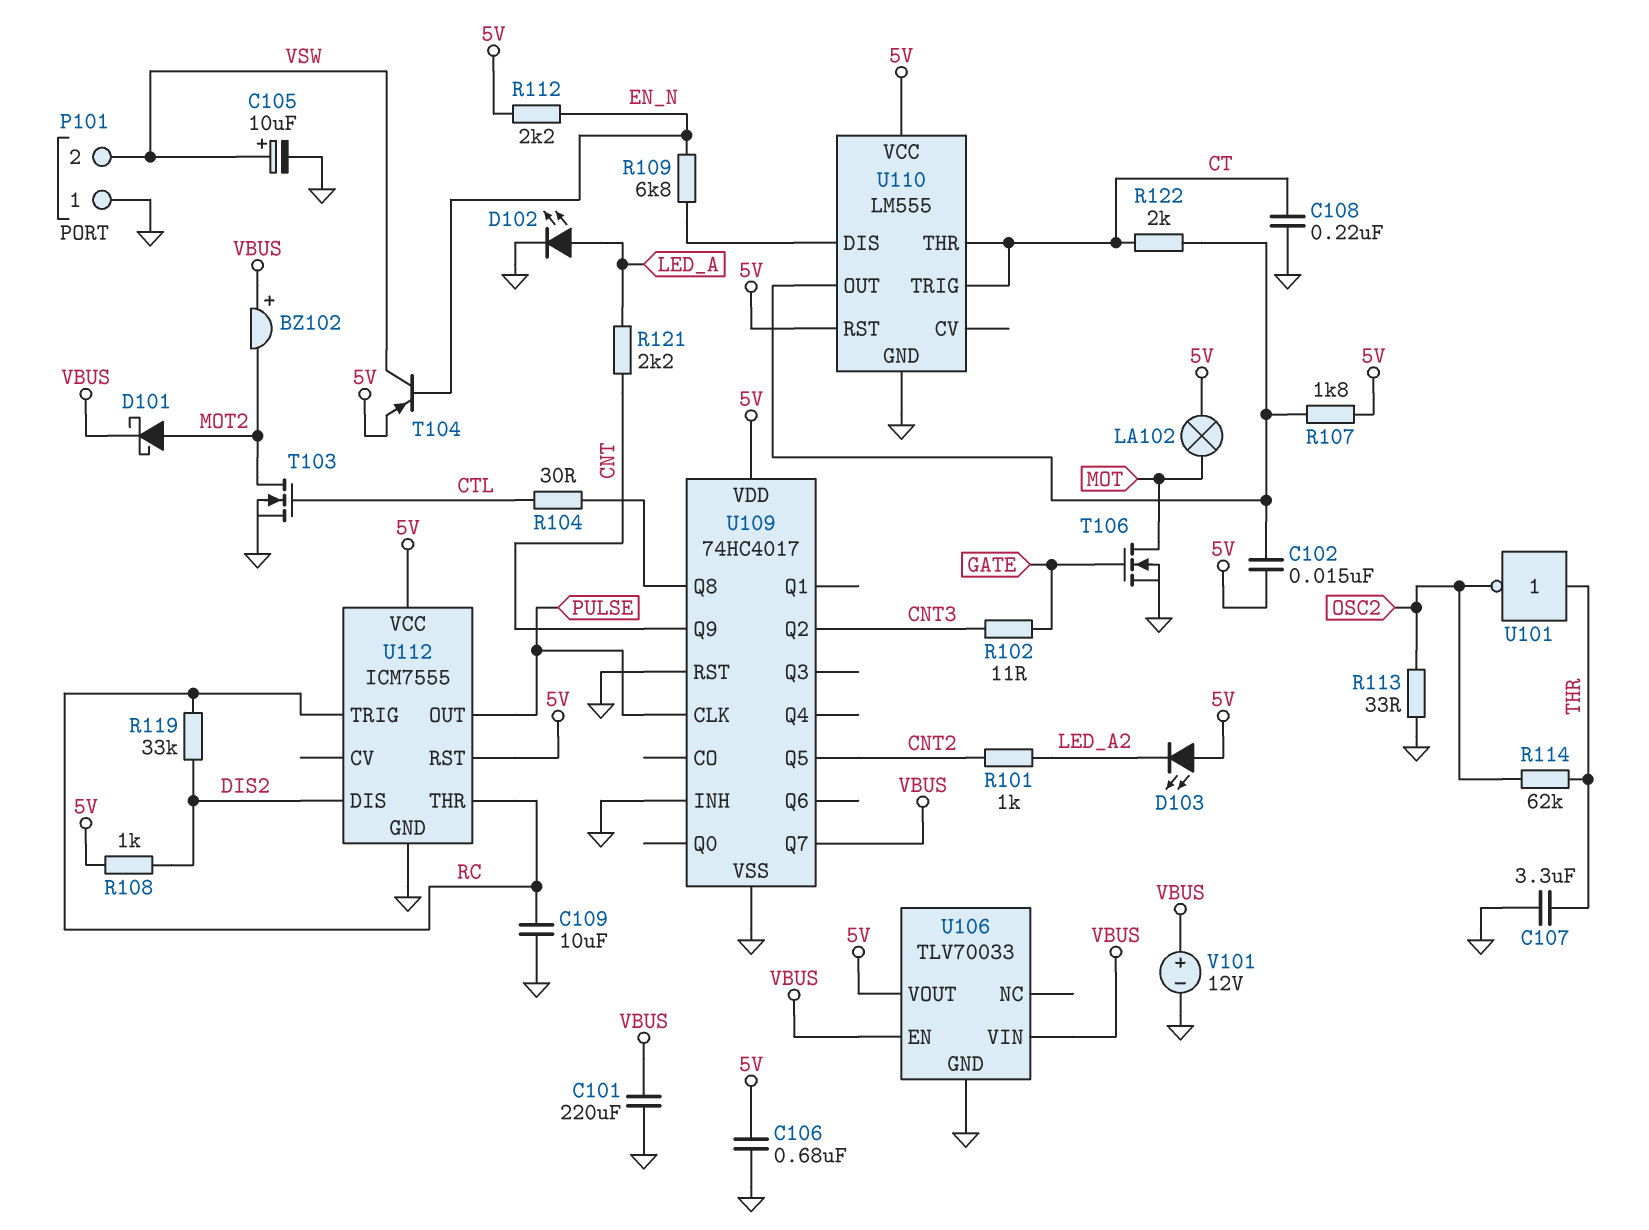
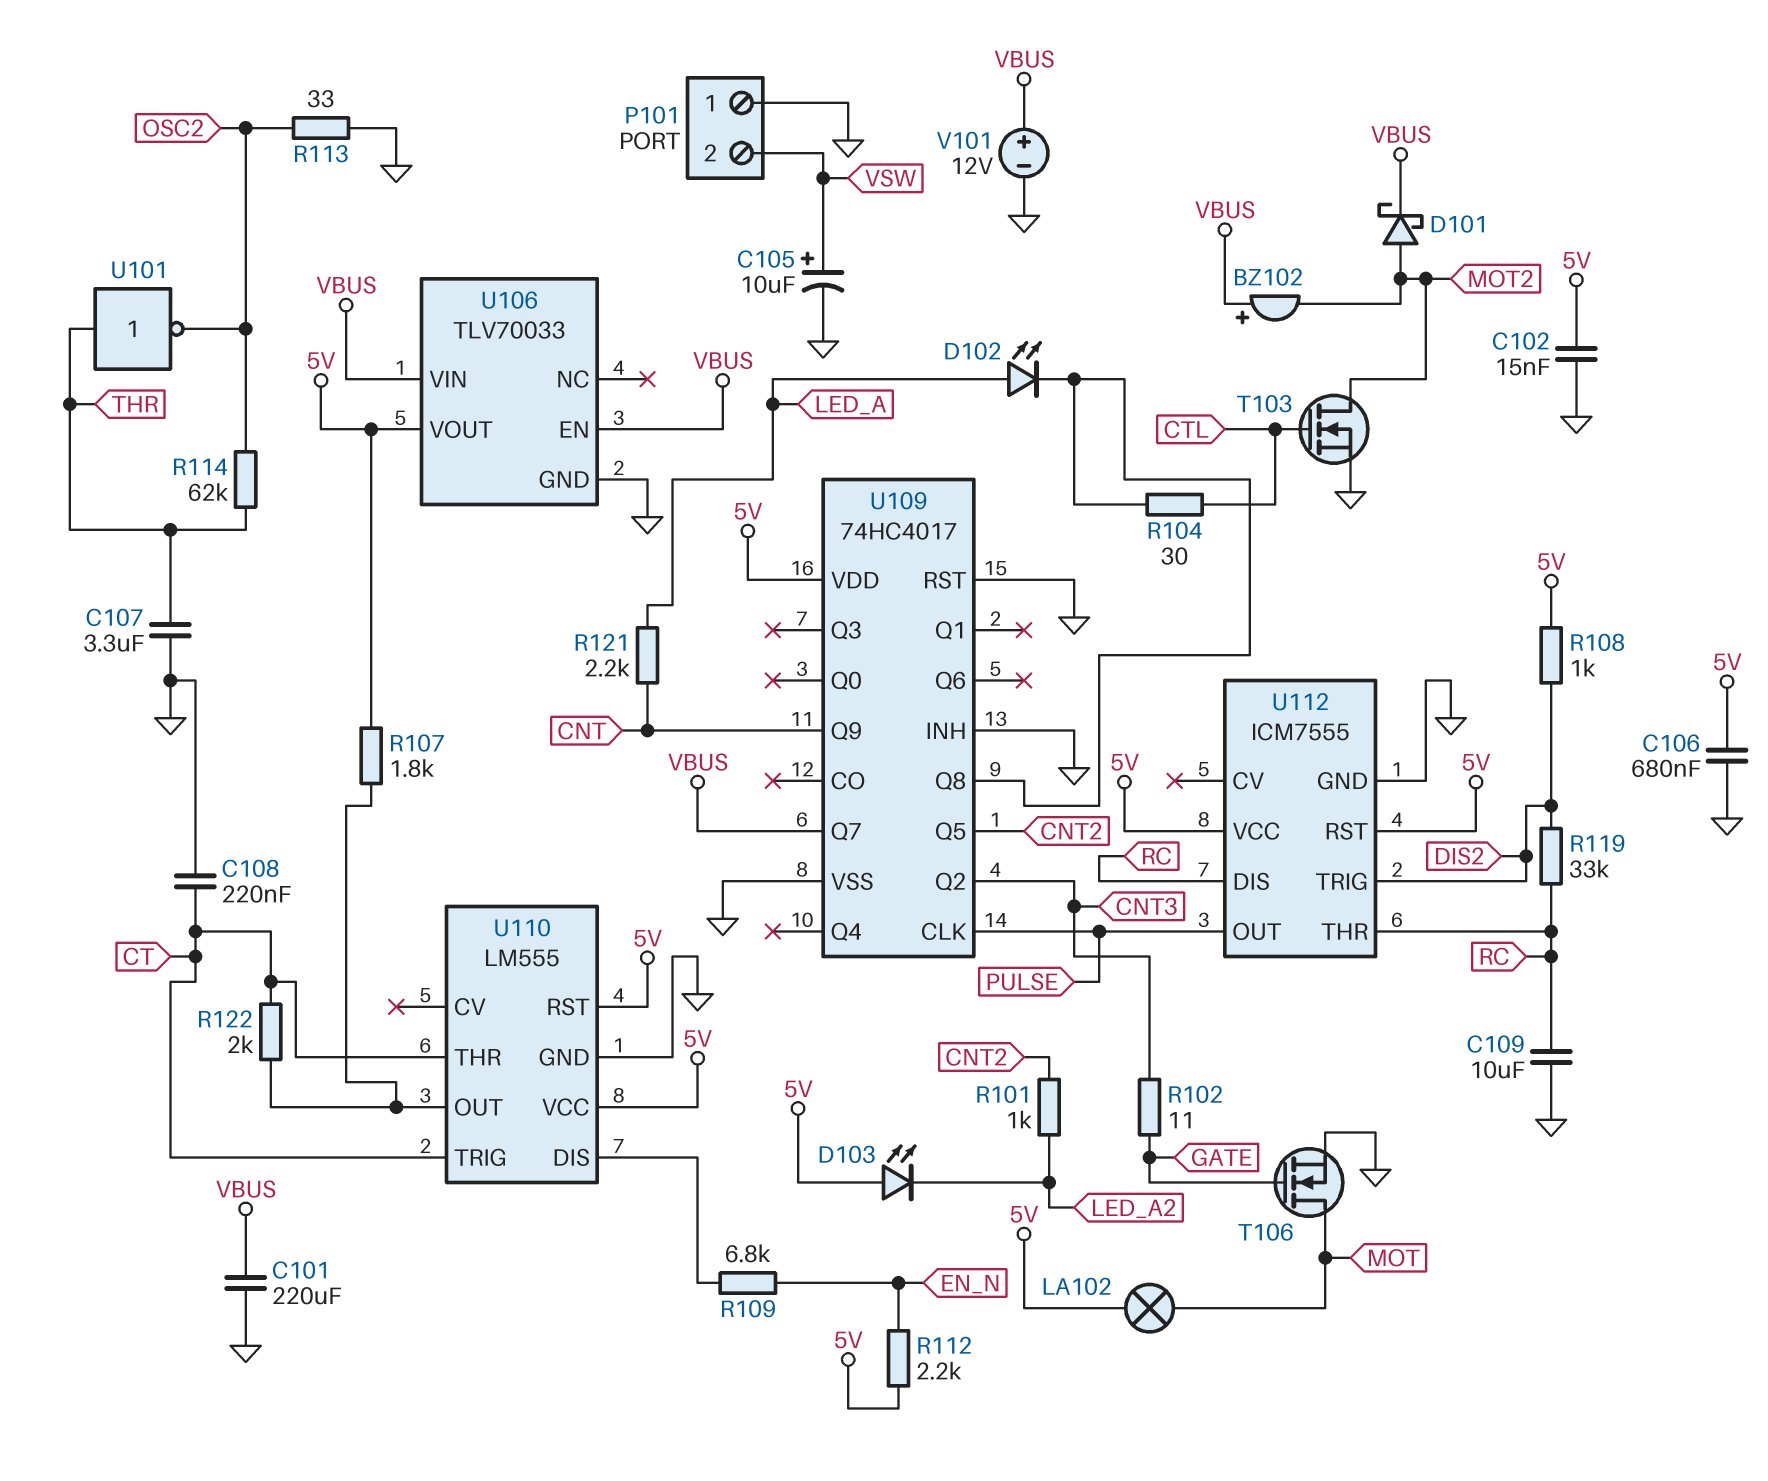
C102: 15nF (5V, U110/OUT) -> 15nF (5V, GND)
D102: LED (A LED_A, K GND) -> LED (A LED_A, K U109/Q8)
T104: PNP (B EN_N, C VSW, E 5V) -> none
U112 pin DIS: DIS2 -> RC
U112 pin TRIG: RC -> DIS2

